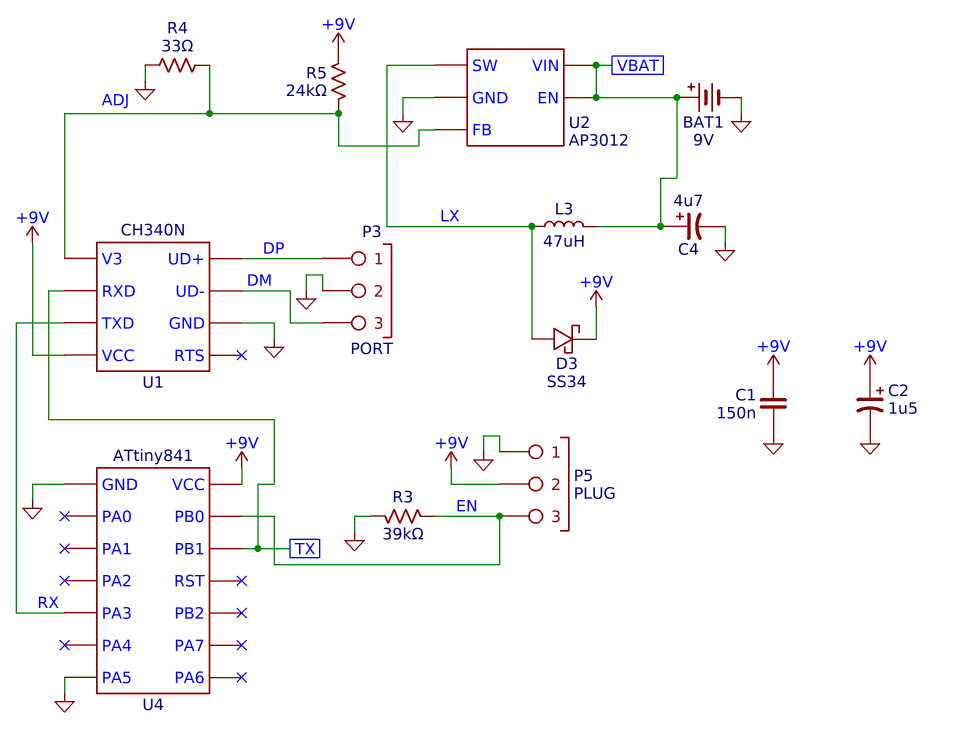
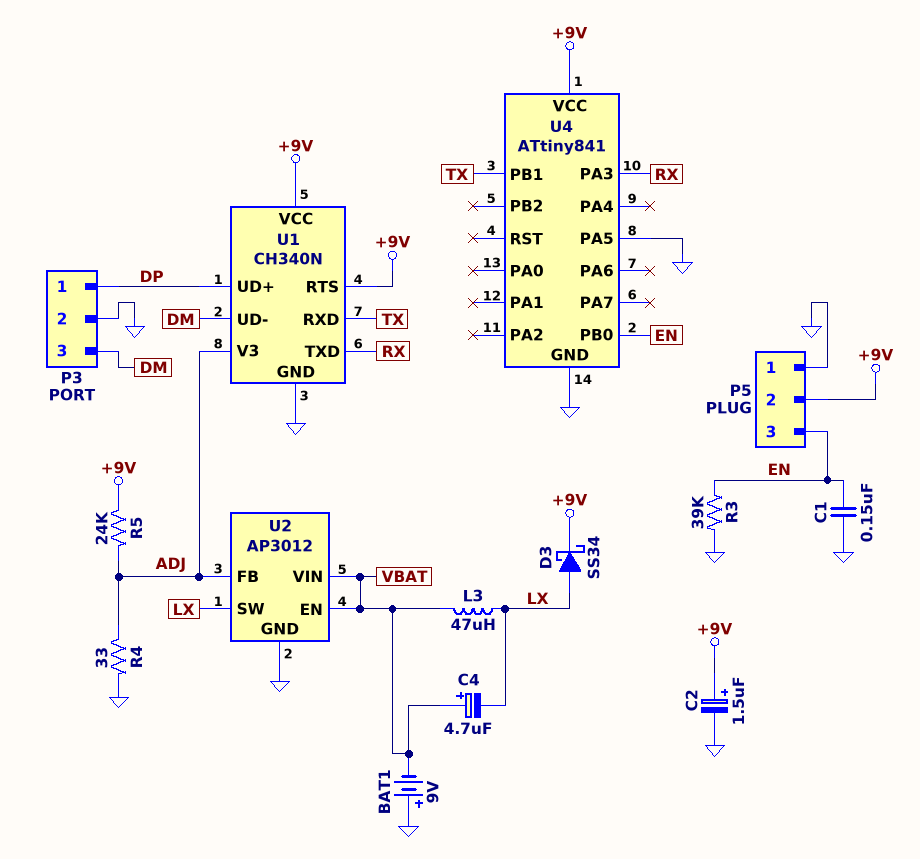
BAT1: 9V (plus VBAT, minus GND) -> 9V (plus GND, minus VBAT)
C1: 150nF (+9V, GND) -> 150nF (EN, GND)
C4: 4.7uF (plus VBAT, minus GND) -> 4.7uF (plus VBAT, minus LX)
U1 pin RTS: none -> +9V

